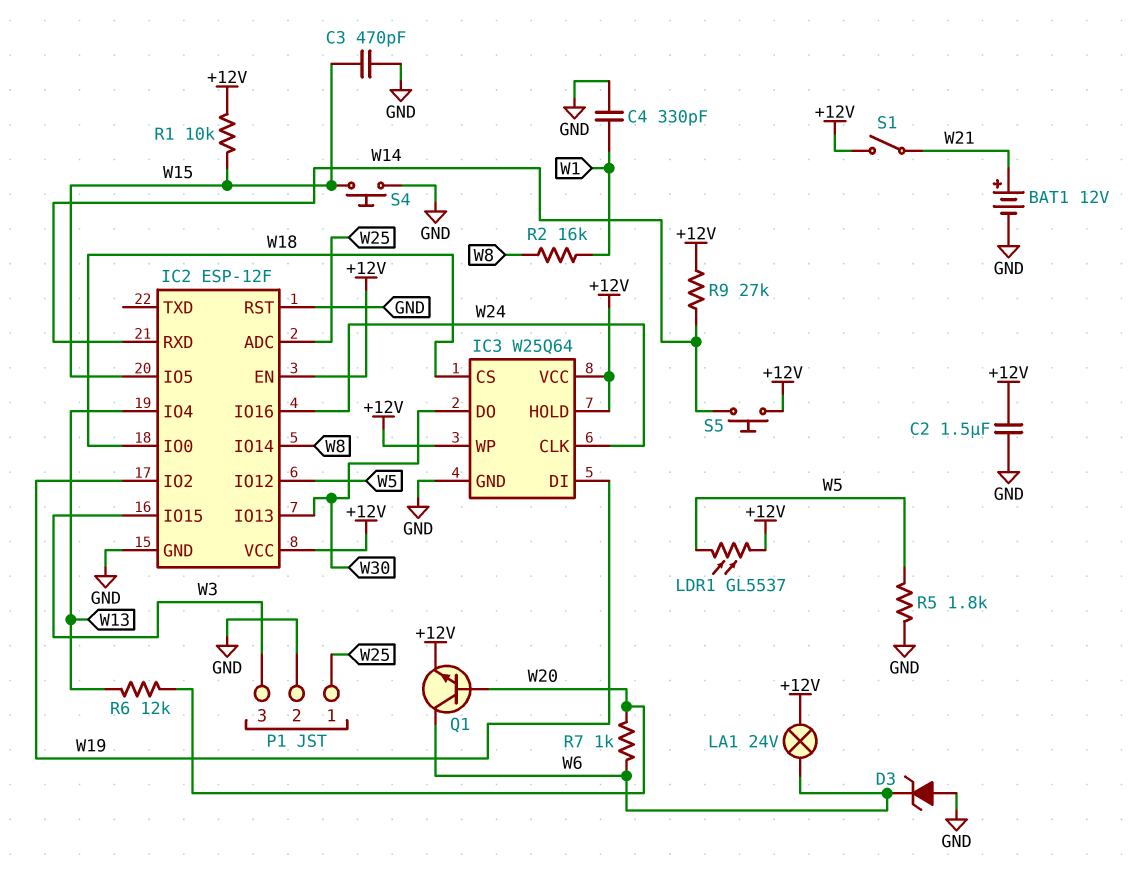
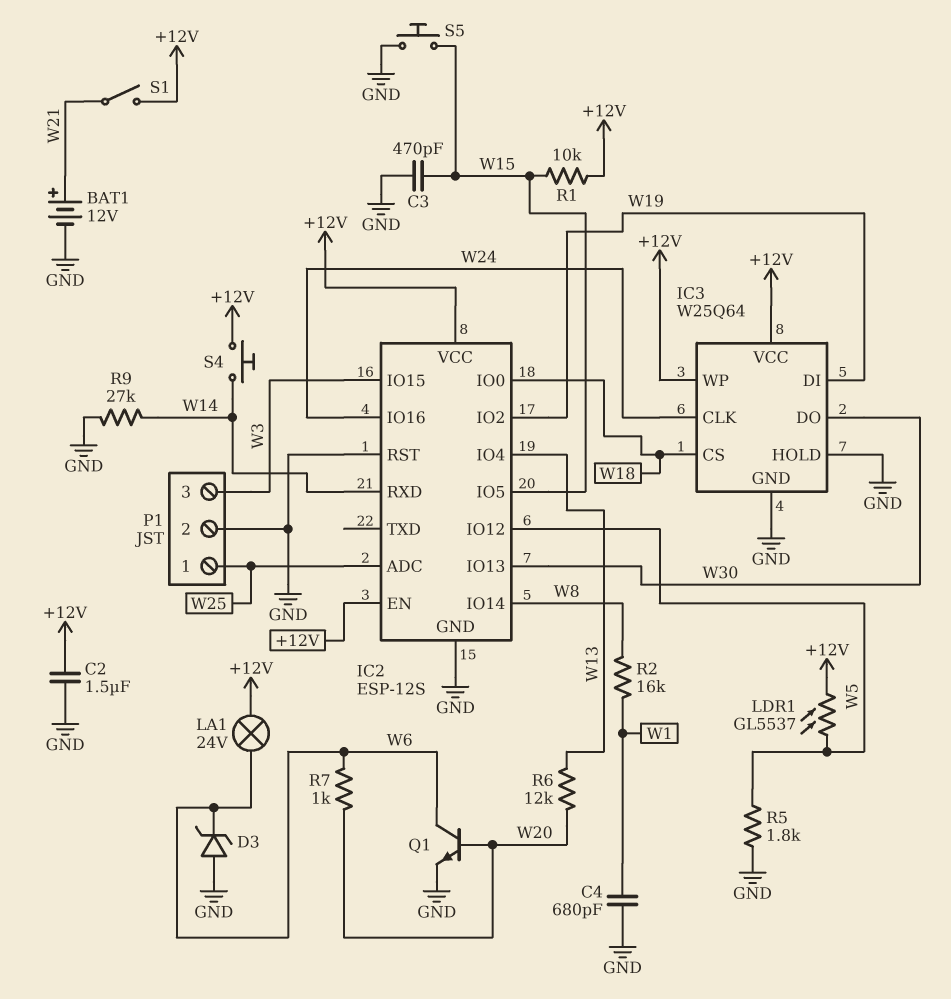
C4: 330pF (GND, W1) -> 680pF (GND, W1)
IC2: ESP-12F -> ESP-12S
IC3 pin HOLD: +12V -> GND
Q1: NPN (B W20, C W6, E +12V) -> NPN (B W20, C W6, E GND)
R9: 27k (+12V, W14) -> 27k (GND, W14)
S4: button (GND, W15) -> button (+12V, W14)
S5: button (+12V, W14) -> button (GND, W15)

